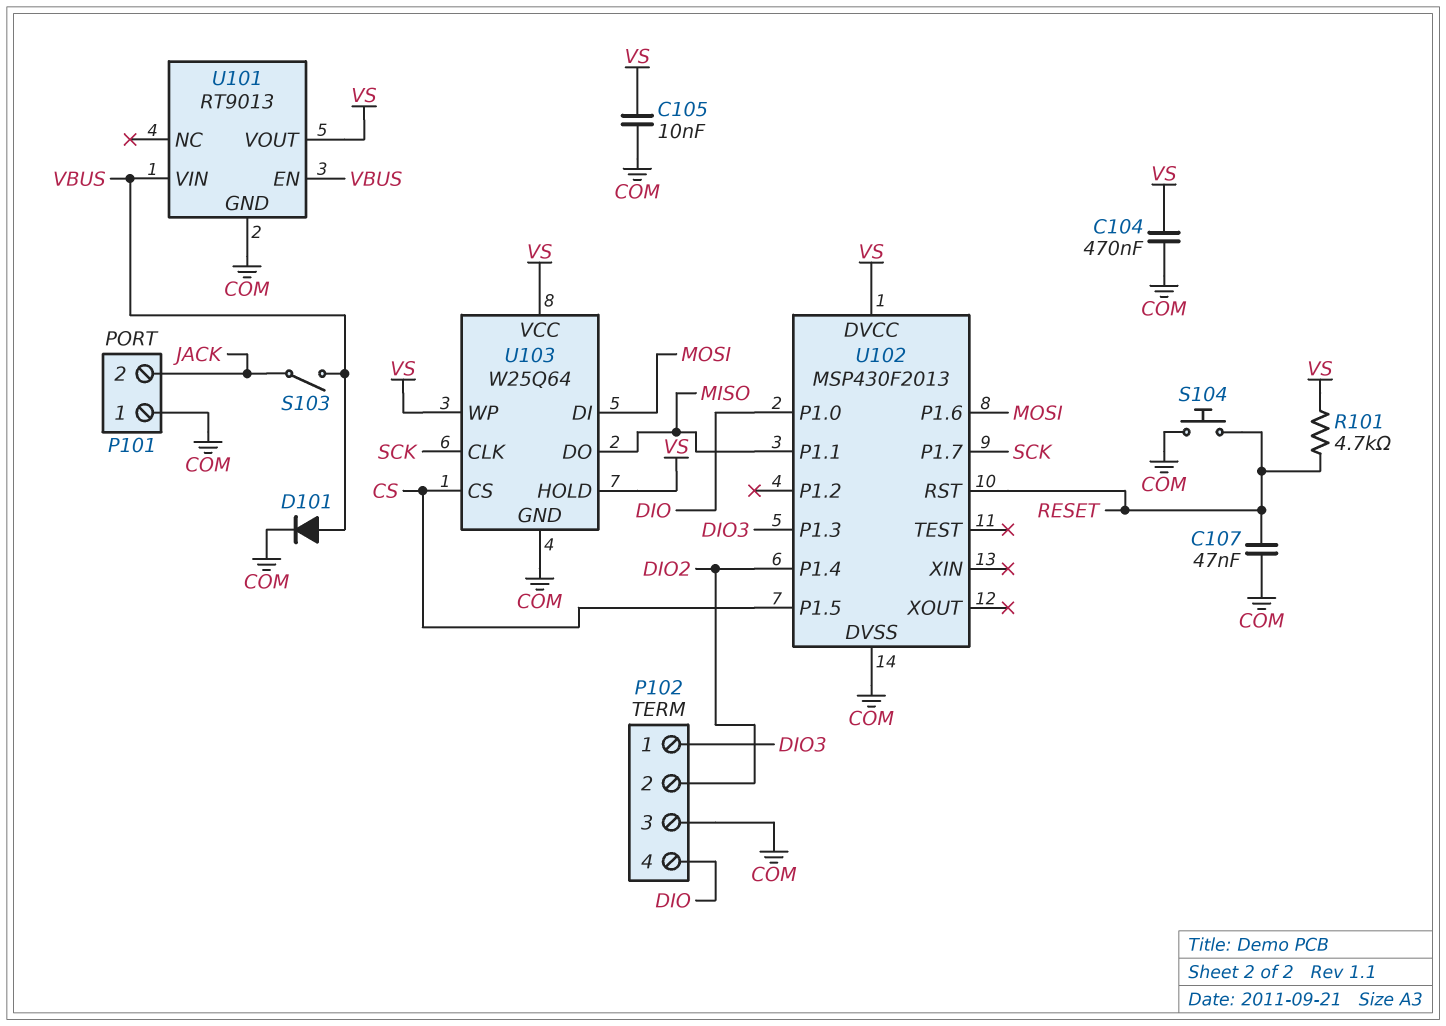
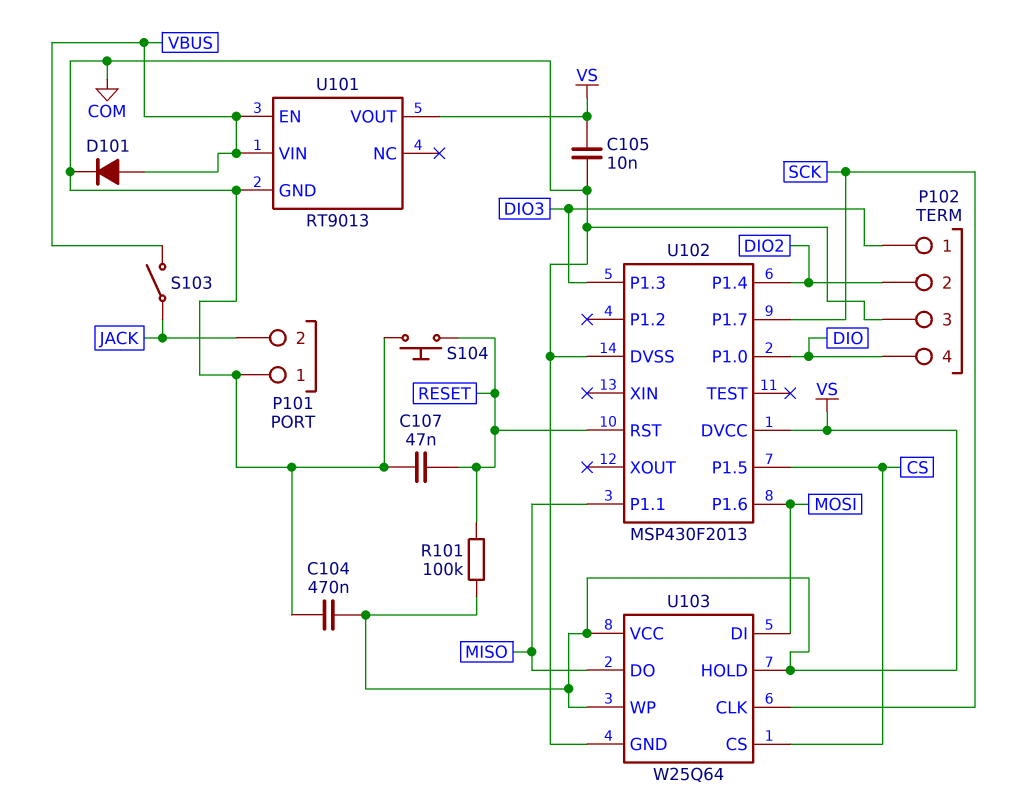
R101: 4.7k (RESET, VS) -> 100k (RESET, VS)

